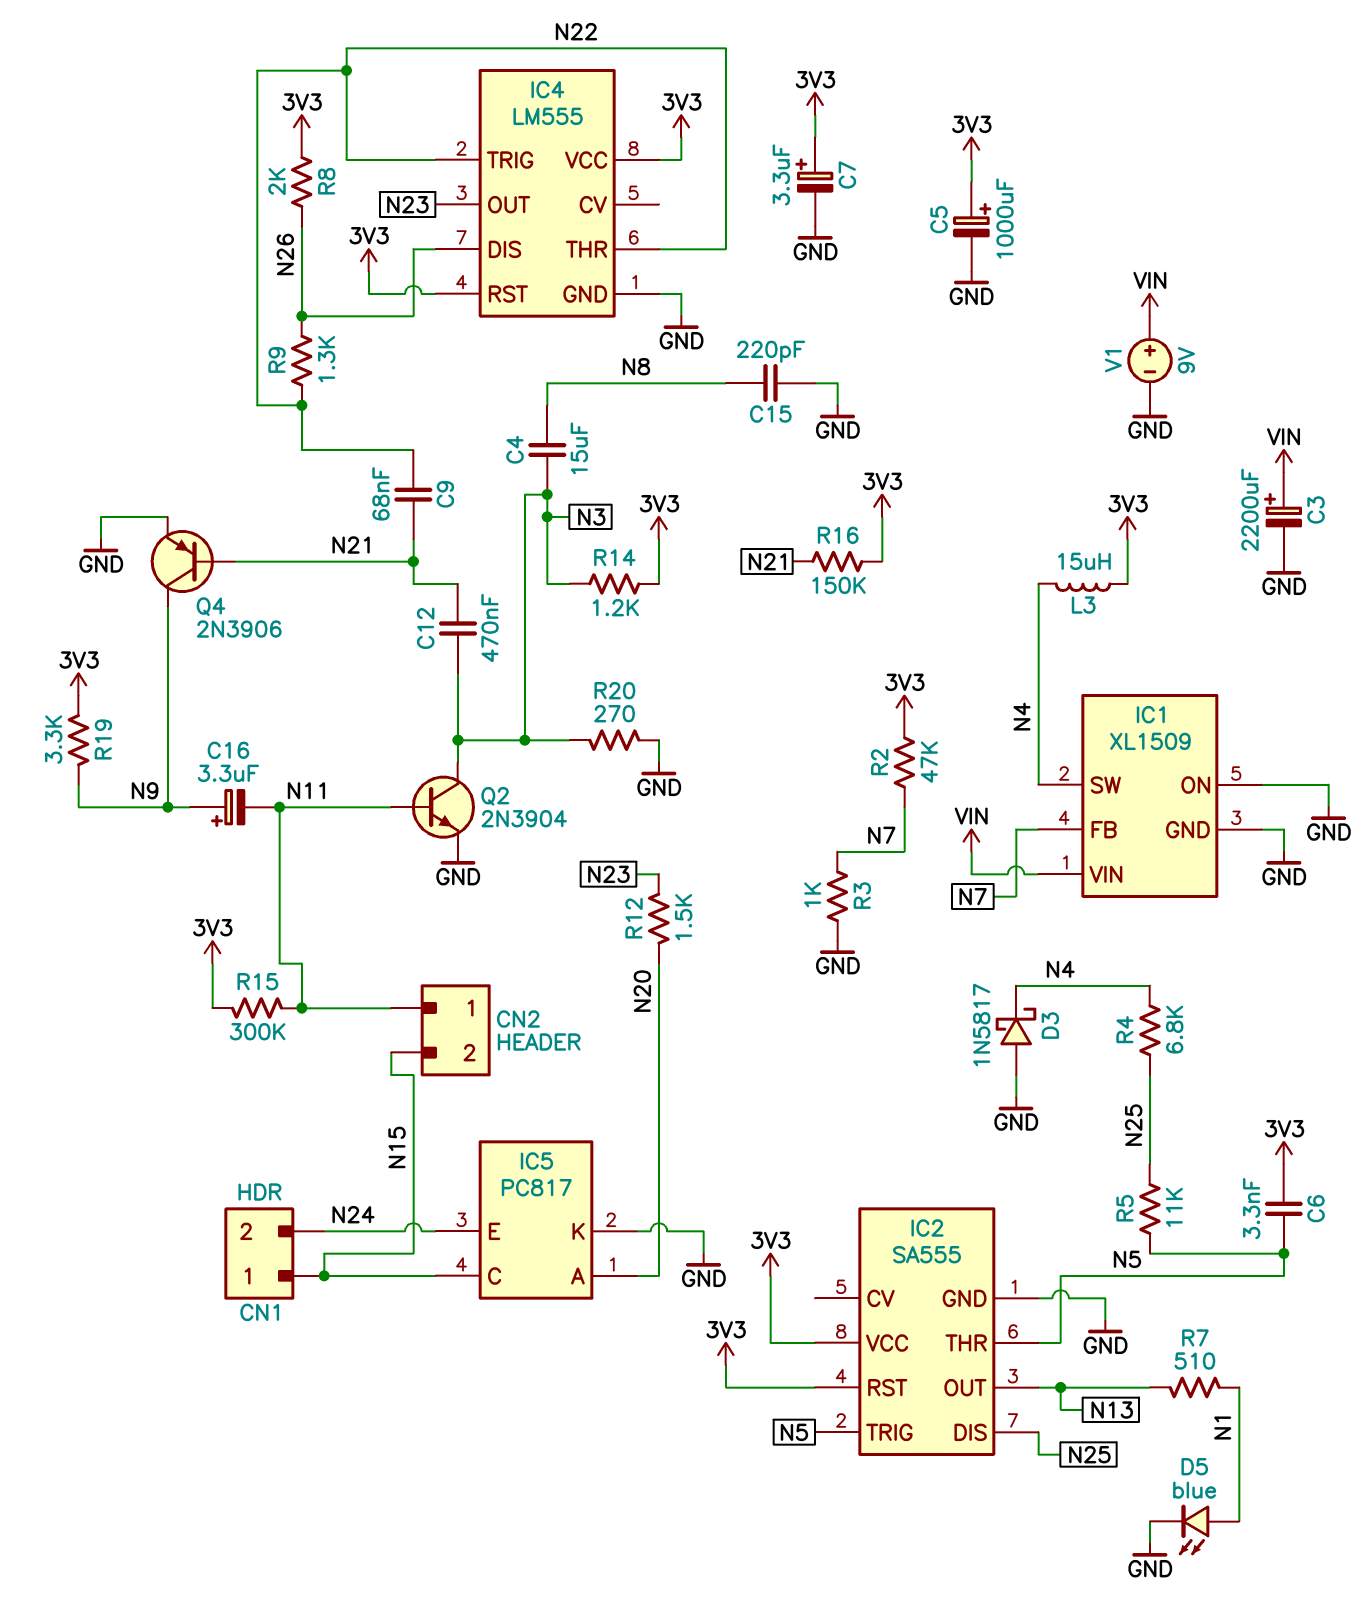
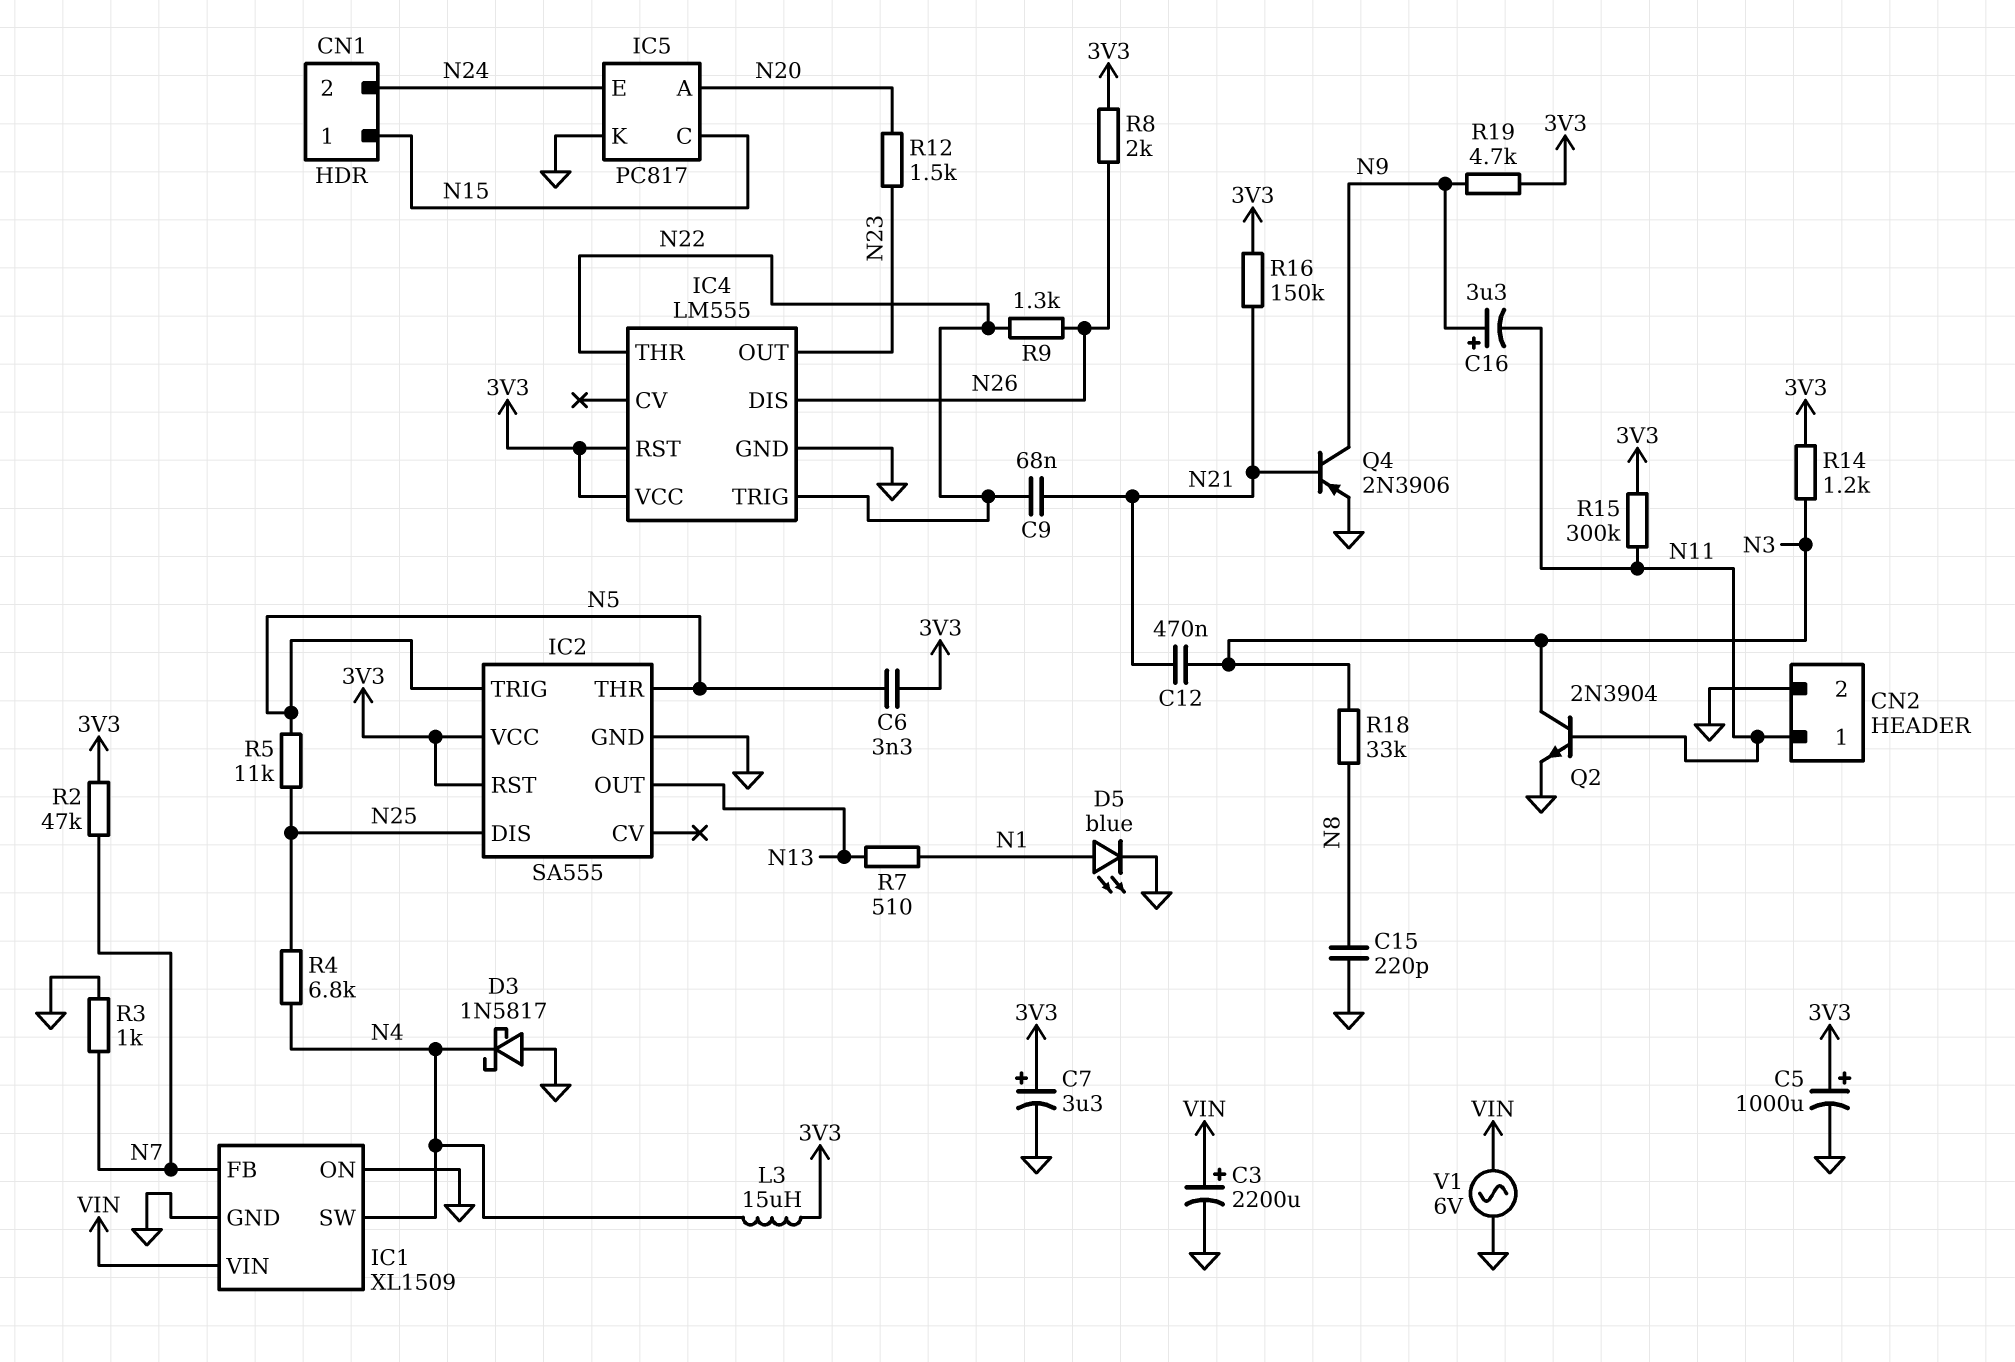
C4: 15uF (N3, N8) -> none
CN2 pin 2: N15 -> GND
R18: none -> 33k (N3, N8)
R19: 3.3k (3V3, N9) -> 4.7k (3V3, N9)
R20: 270 (GND, N3) -> none
V1: 9V (plus VIN, minus GND) -> AC 6V (GND, VIN)

